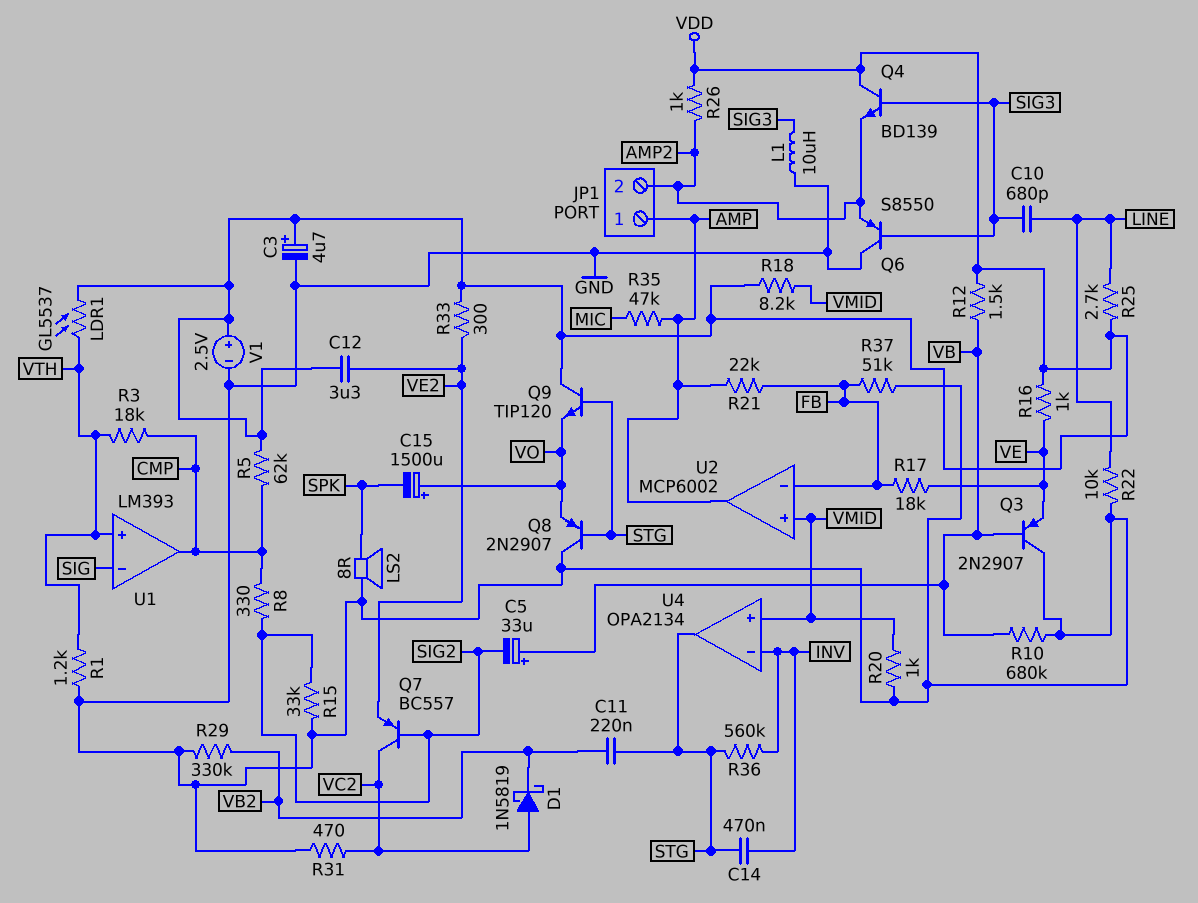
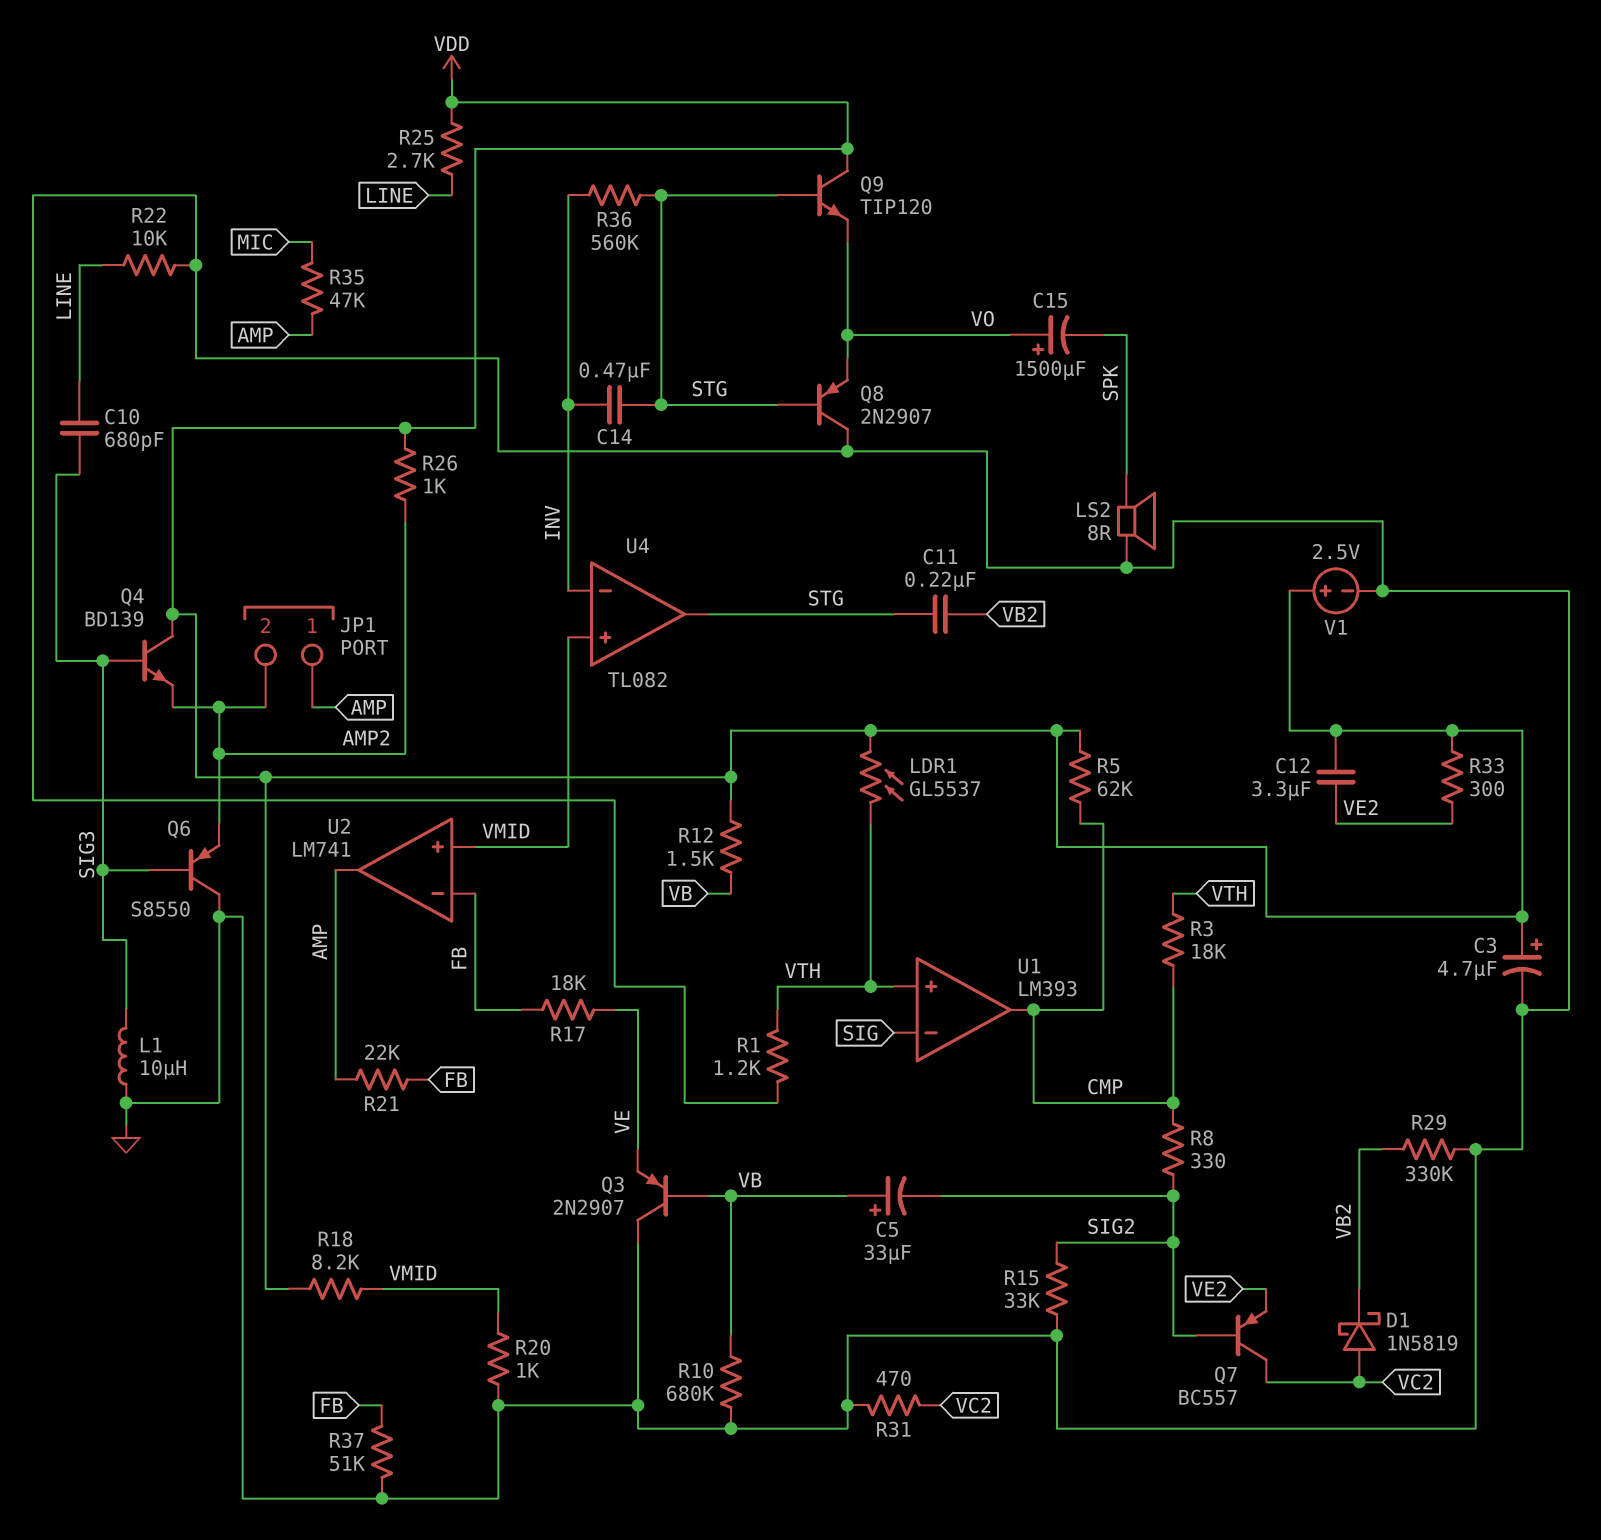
R16: 1k (VDD, VE) -> none
U2: MCP6002 -> LM741
U4: OPA2134 -> TL082

